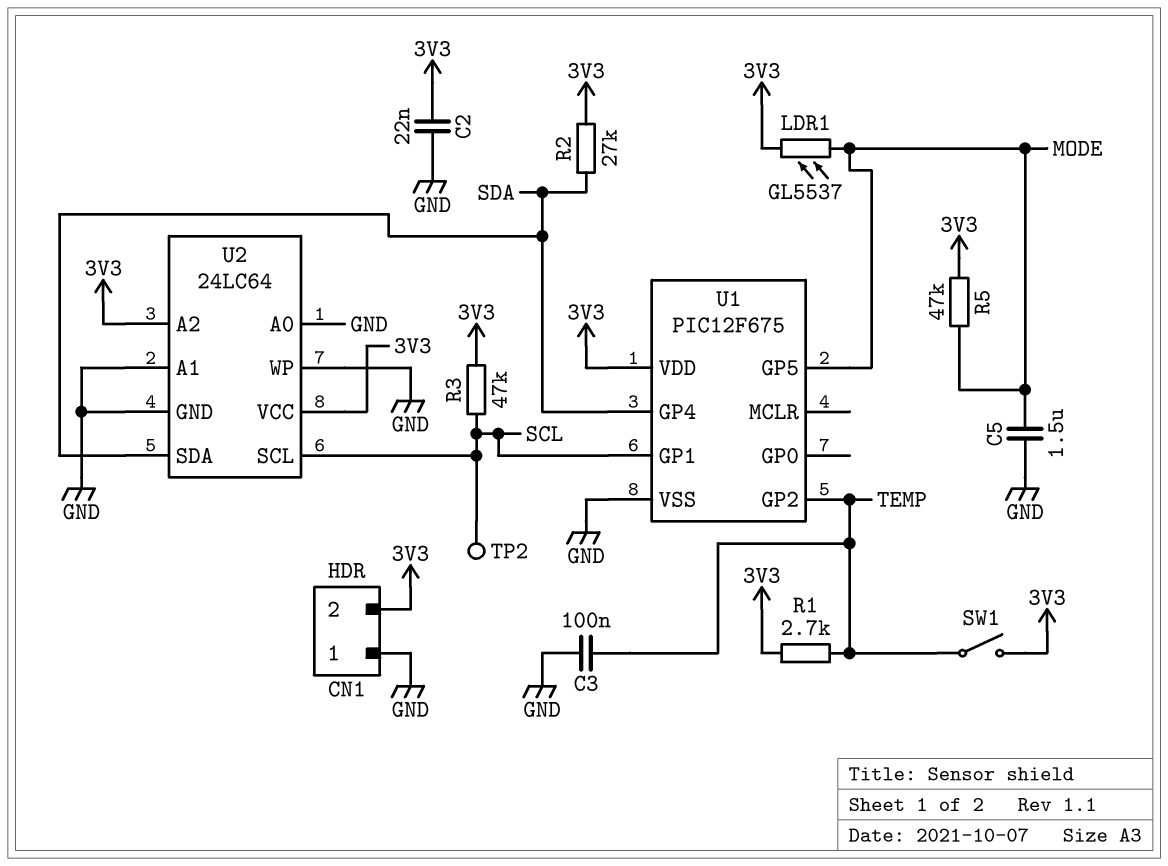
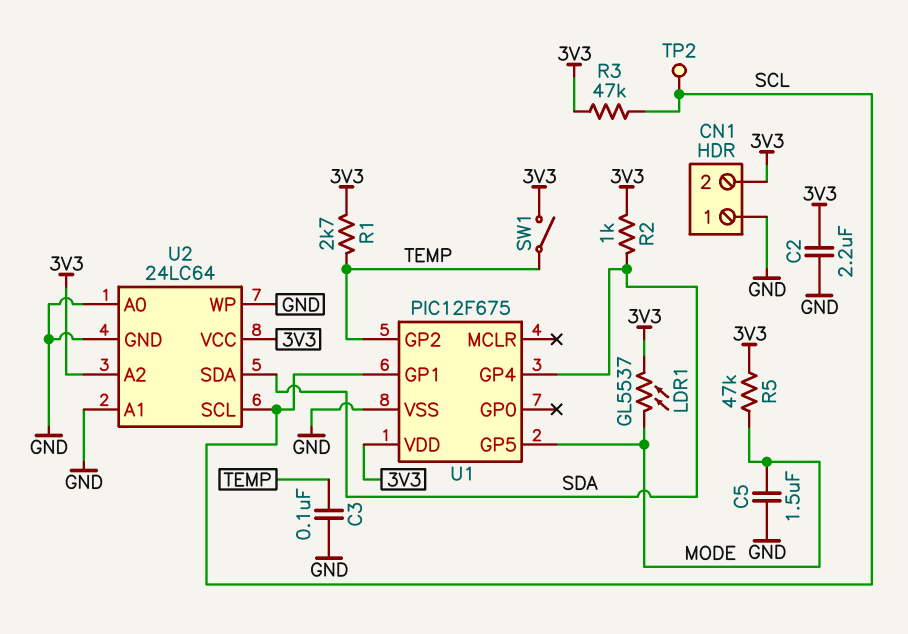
C2: 22nF (3V3, GND) -> 2.2uF (3V3, GND)
R2: 27k (3V3, SDA) -> 1k (3V3, SDA)

